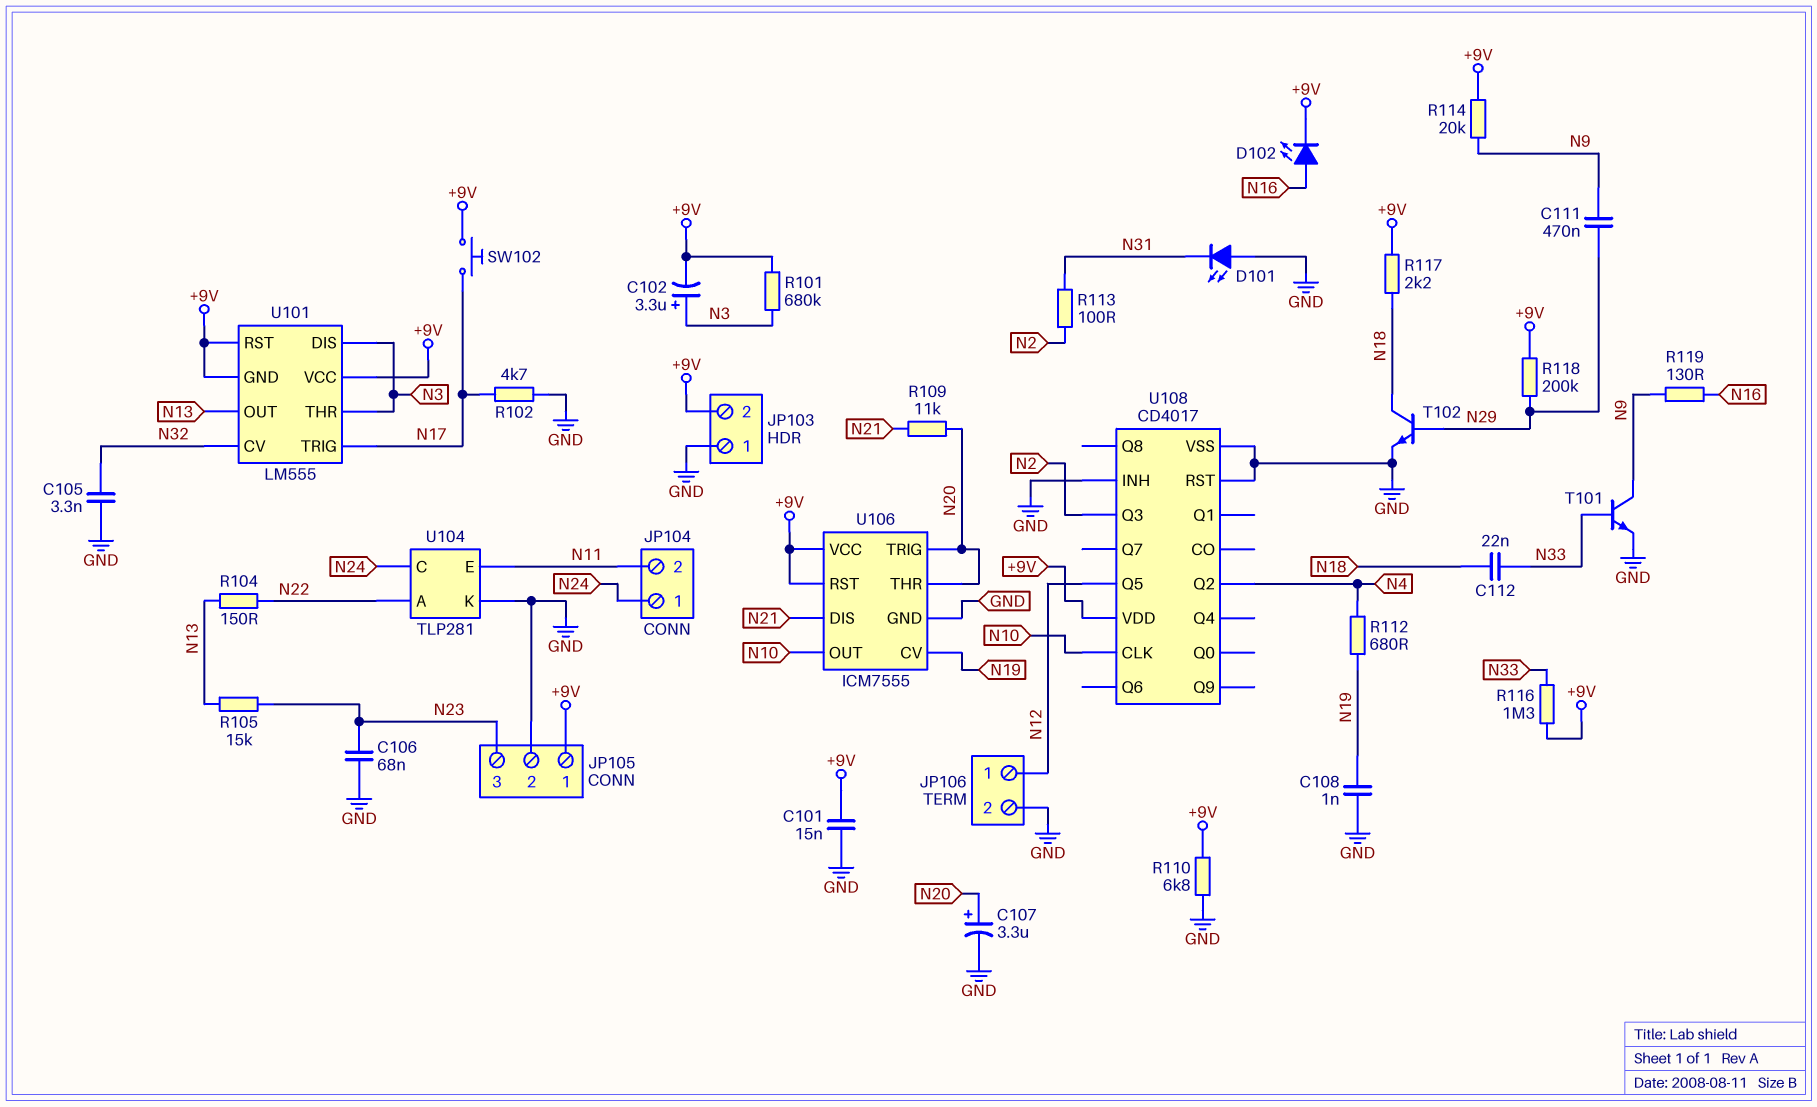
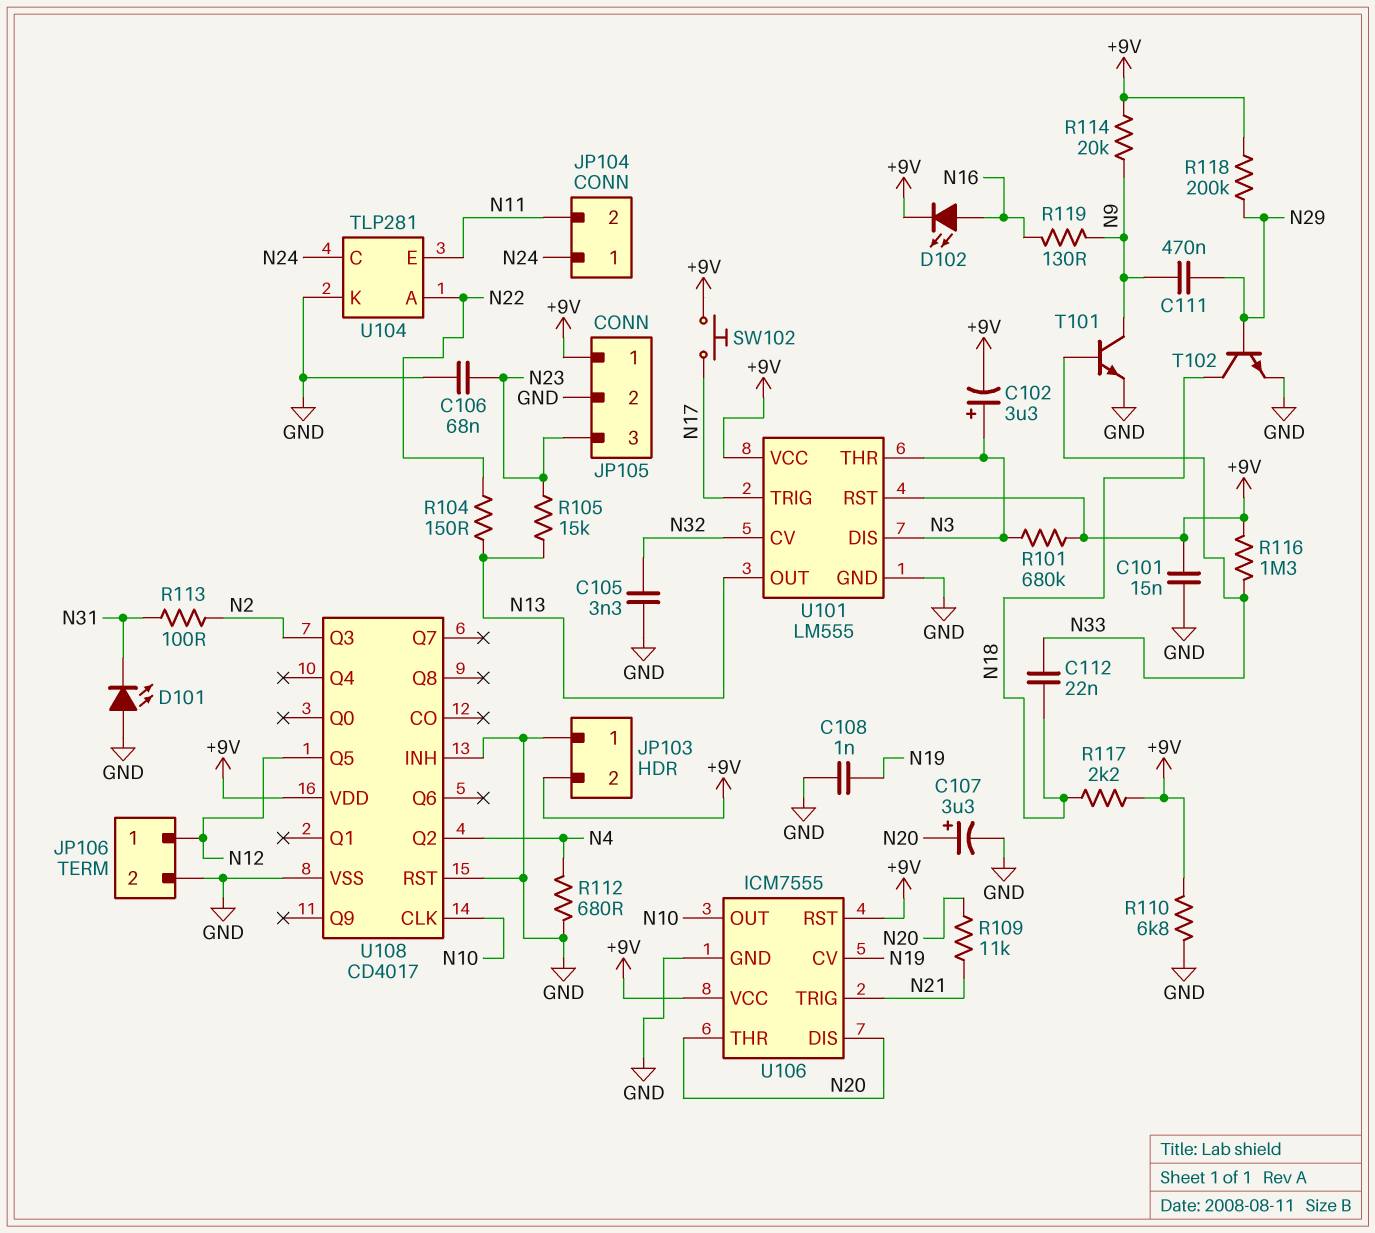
R102: 4.7k (GND, N17) -> none
R112: 680 (N4, N19) -> 680 (GND, N4)
U101 pin GND: +9V -> GND
U106 pin DIS: N21 -> N20
U106 pin TRIG: N20 -> N21

